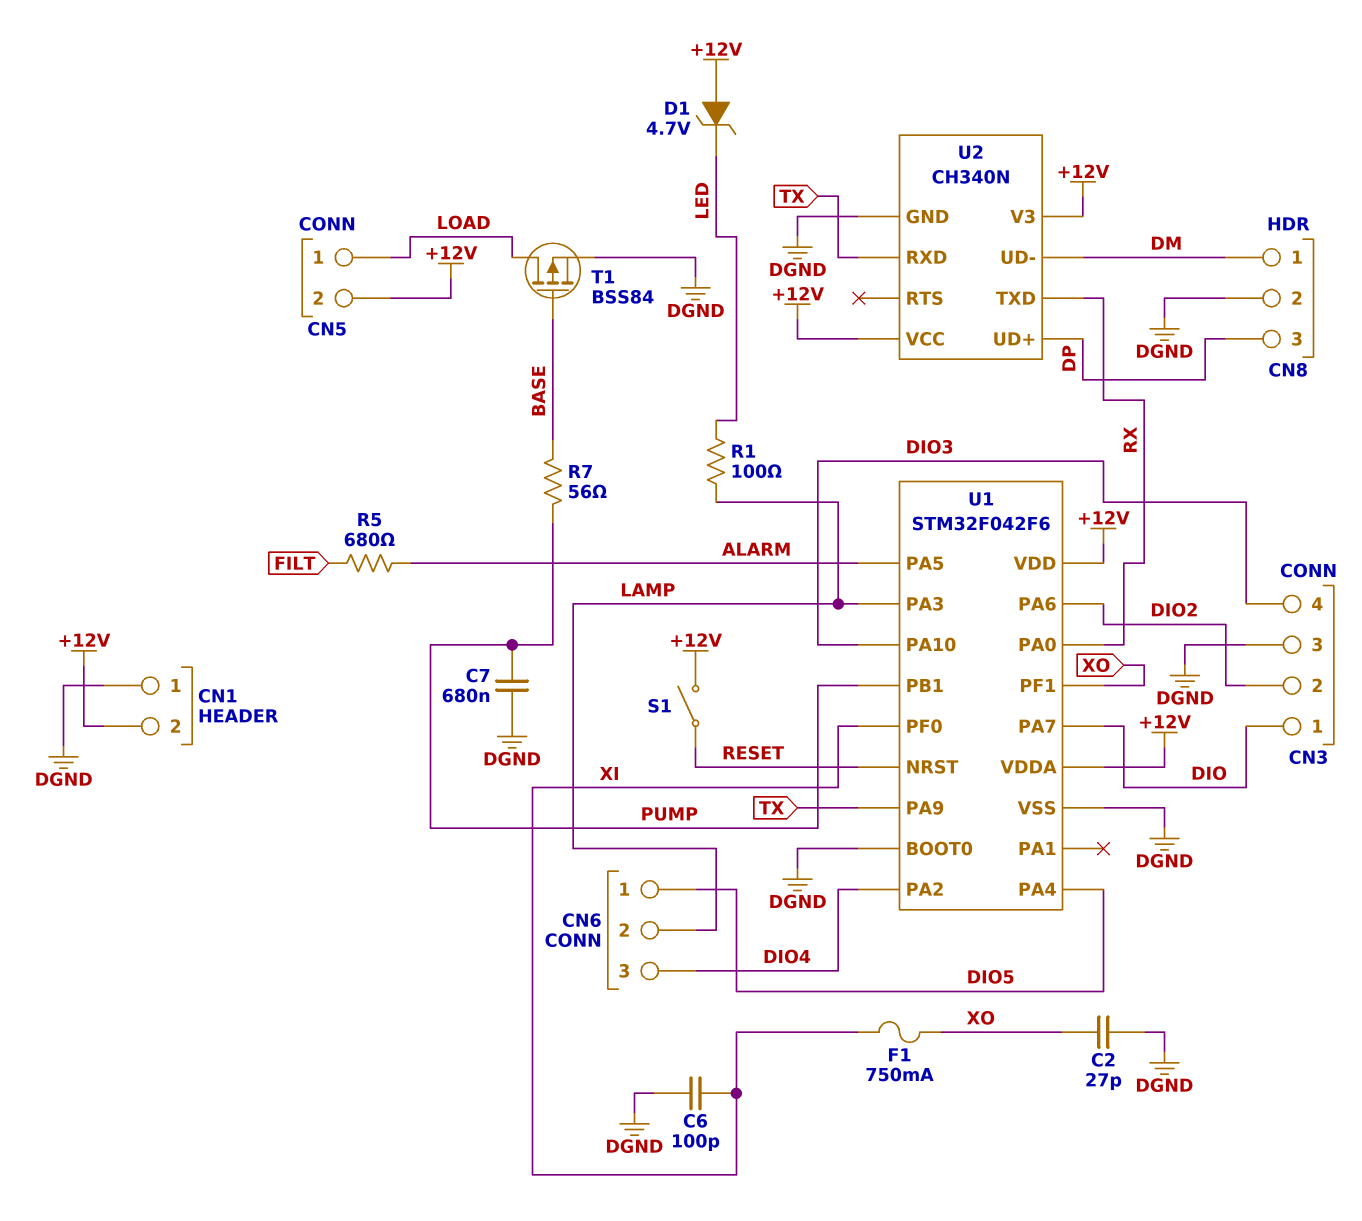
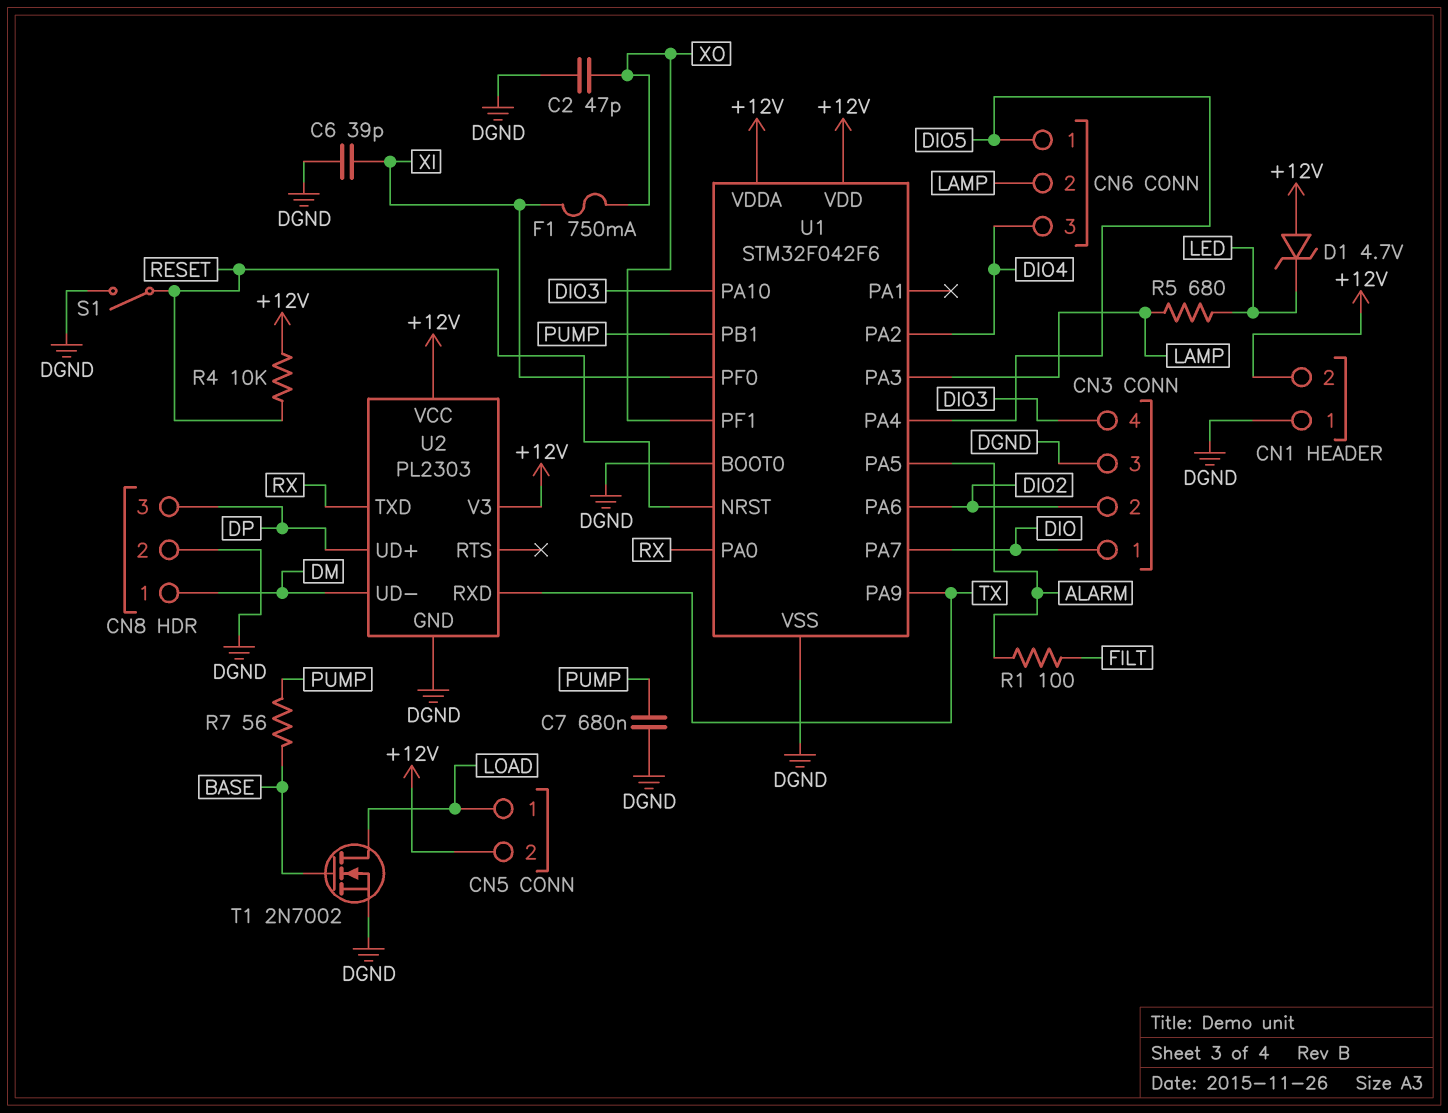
C2: 27pF (DGND, XO) -> 47pF (DGND, XO)
C6: 100pF (DGND, XI) -> 39pF (DGND, XI)
R1: 100 (LAMP, LED) -> 100 (ALARM, FILT)
R4: none -> 10k (+12V, RESET)
R5: 680 (ALARM, FILT) -> 680 (LAMP, LED)
S1: switch (+12V, RESET) -> switch (DGND, RESET)
T1: PMOS BSS84 (G BASE, D LOAD, S DGND) -> NMOS 2N7002 (G BASE, D LOAD, S DGND)
U2: CH340N -> PL2303

